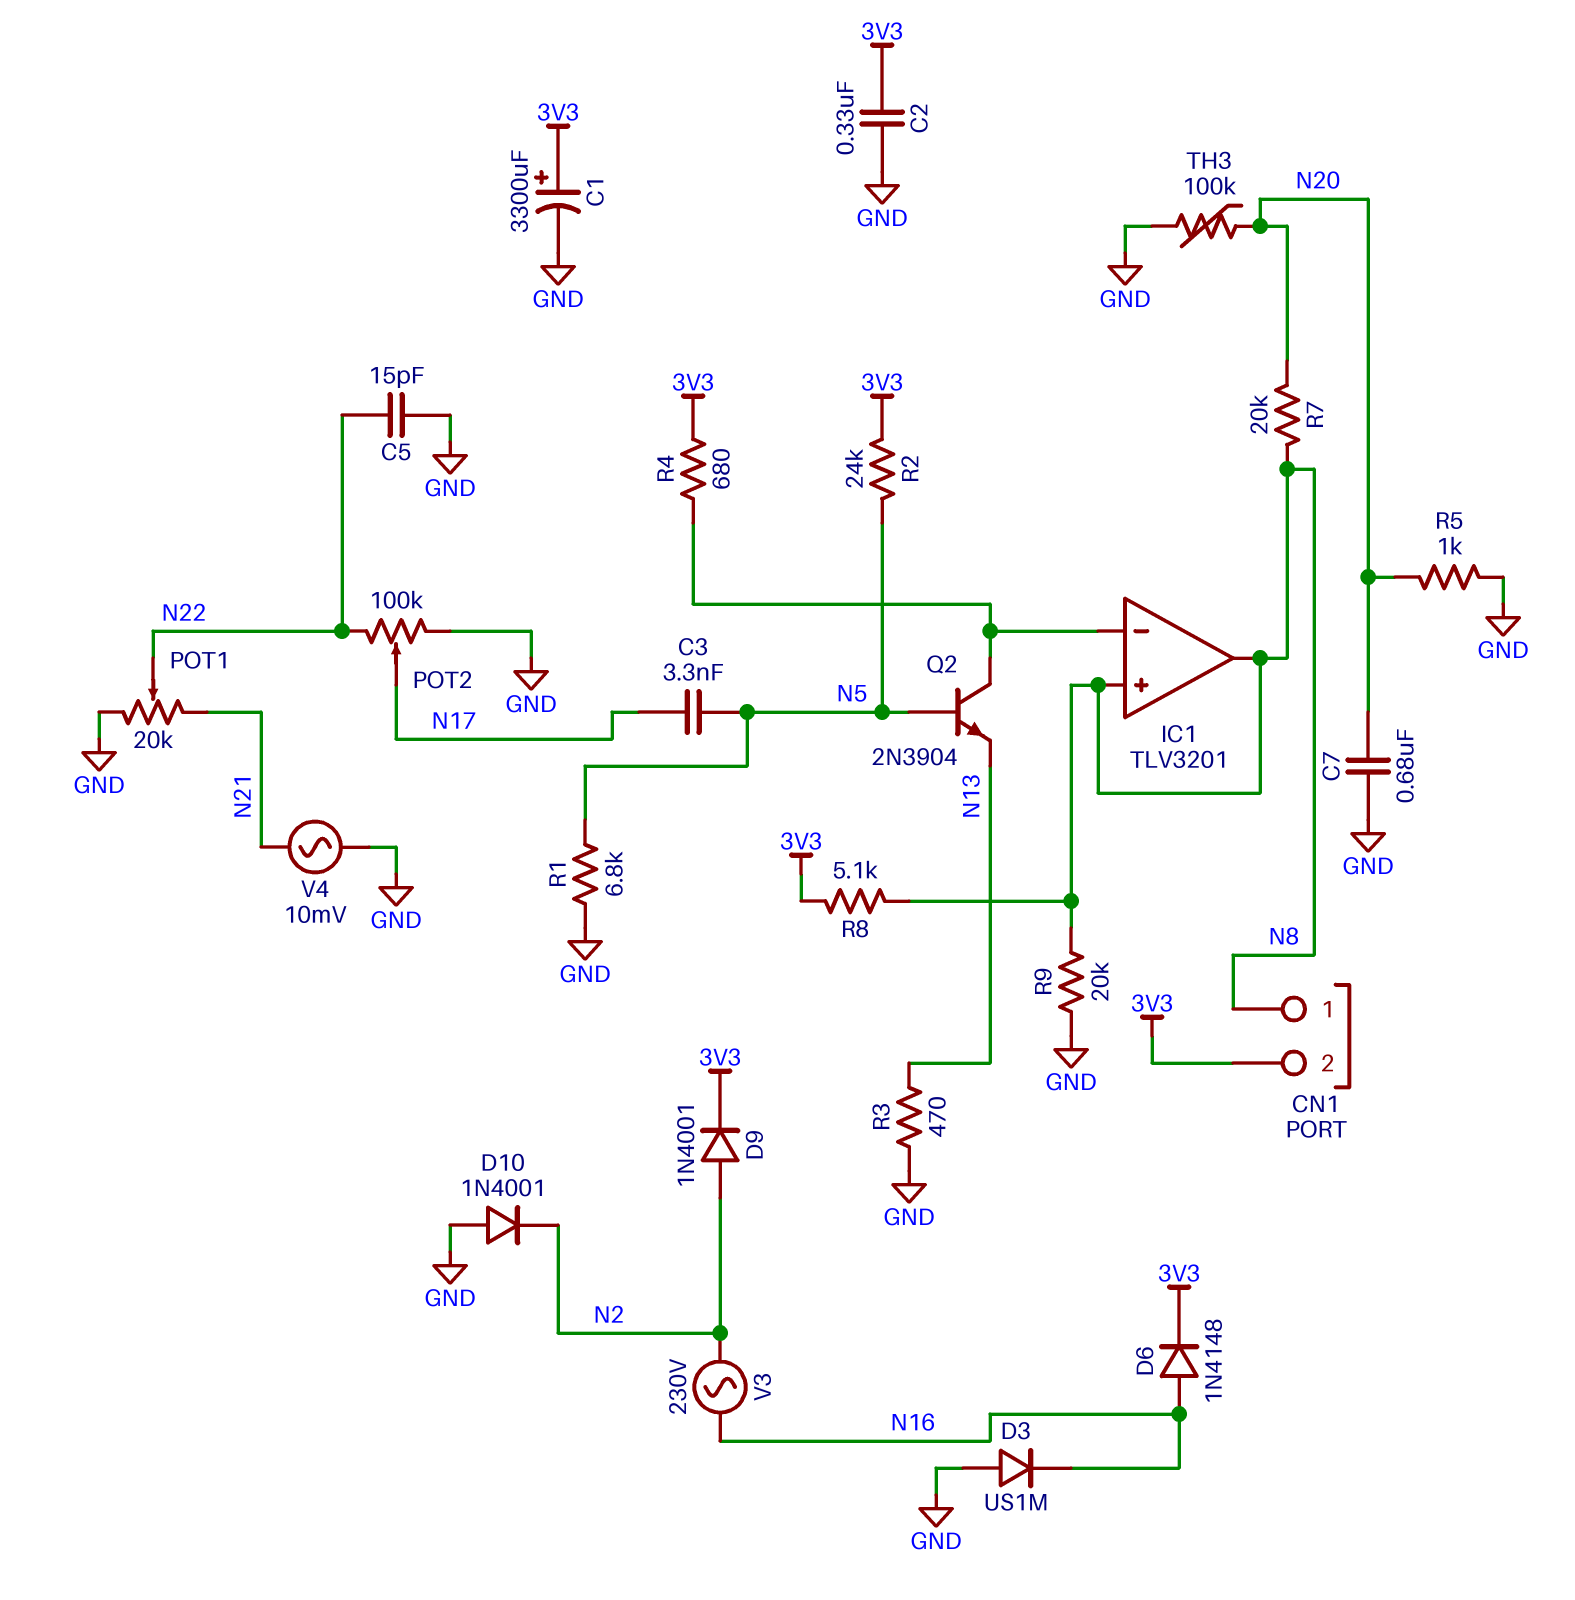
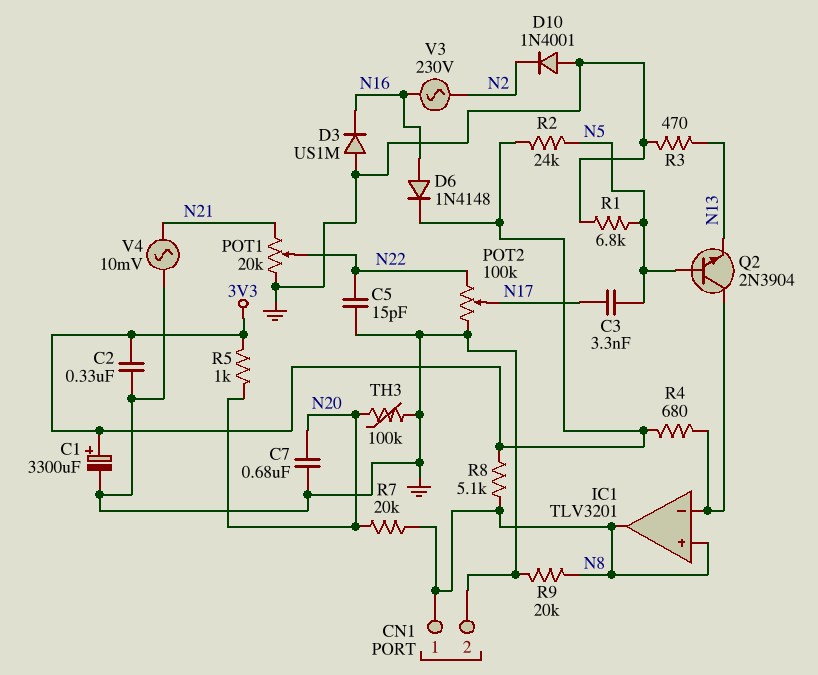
CN1 pin 2: 3V3 -> GND
D9: diode 1N4001 (A N2, K 3V3) -> none
R5: 1k (GND, N20) -> 1k (3V3, N20)

